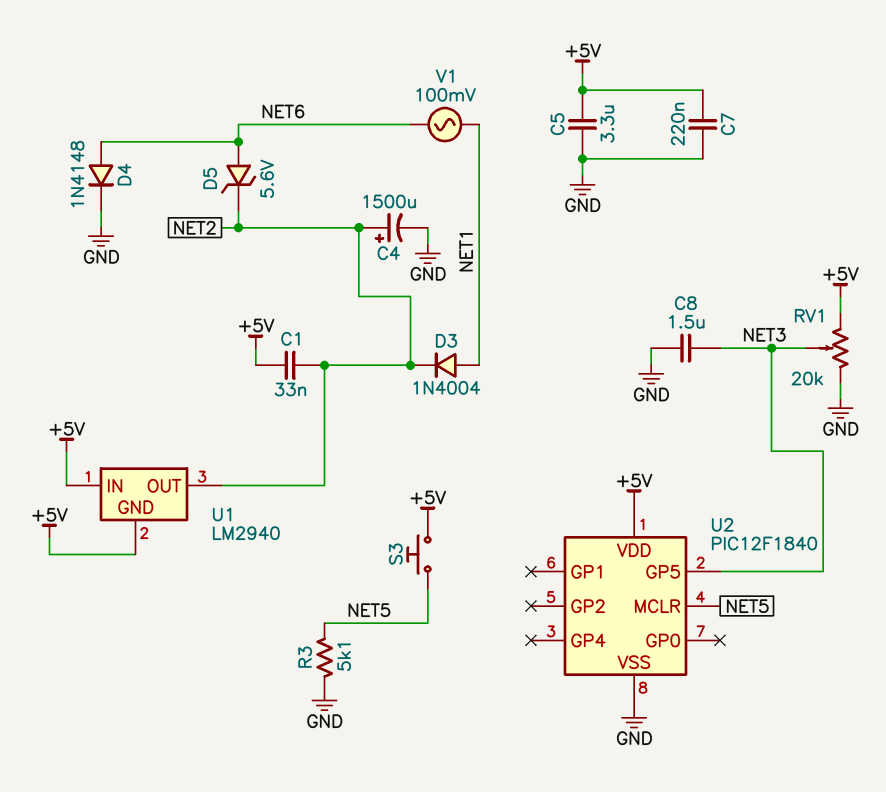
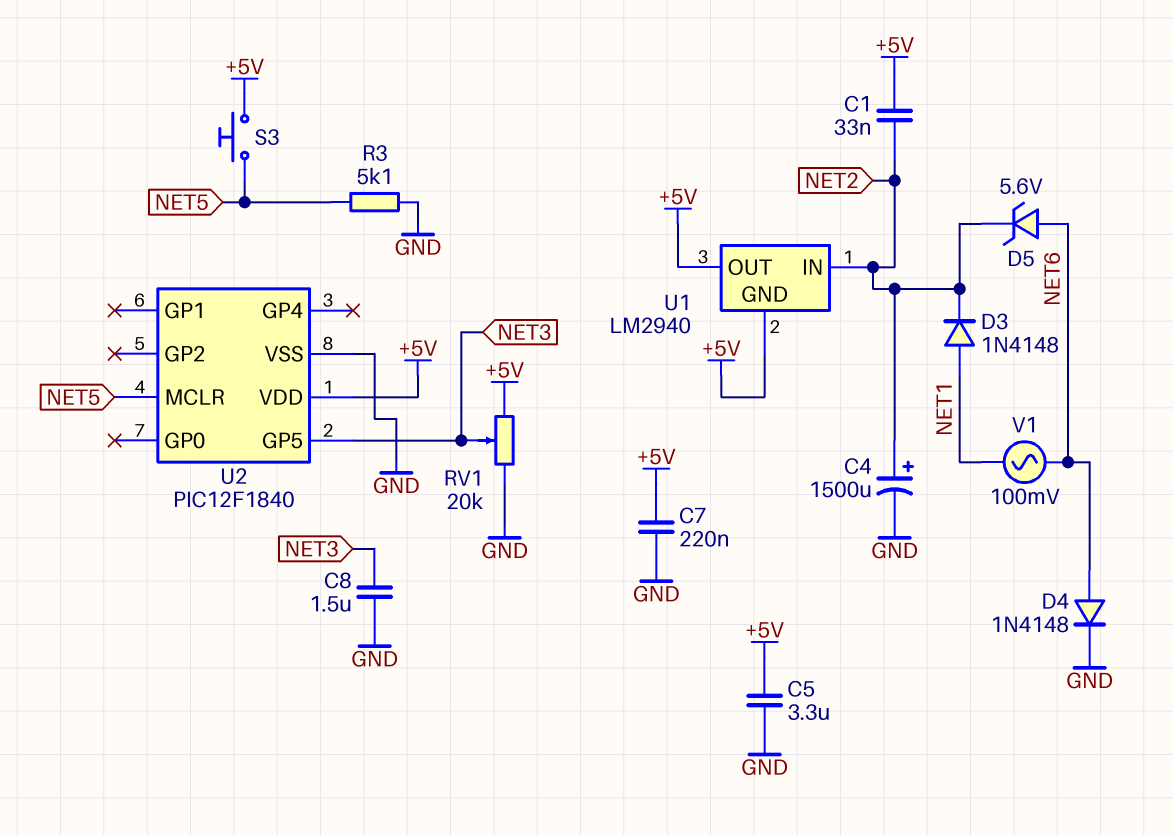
D3: diode 1N4004 (A NET1, K NET2) -> diode 1N4148 (A NET1, K NET2)
U1 pin IN: +5V -> NET2
U1 pin OUT: NET2 -> +5V

